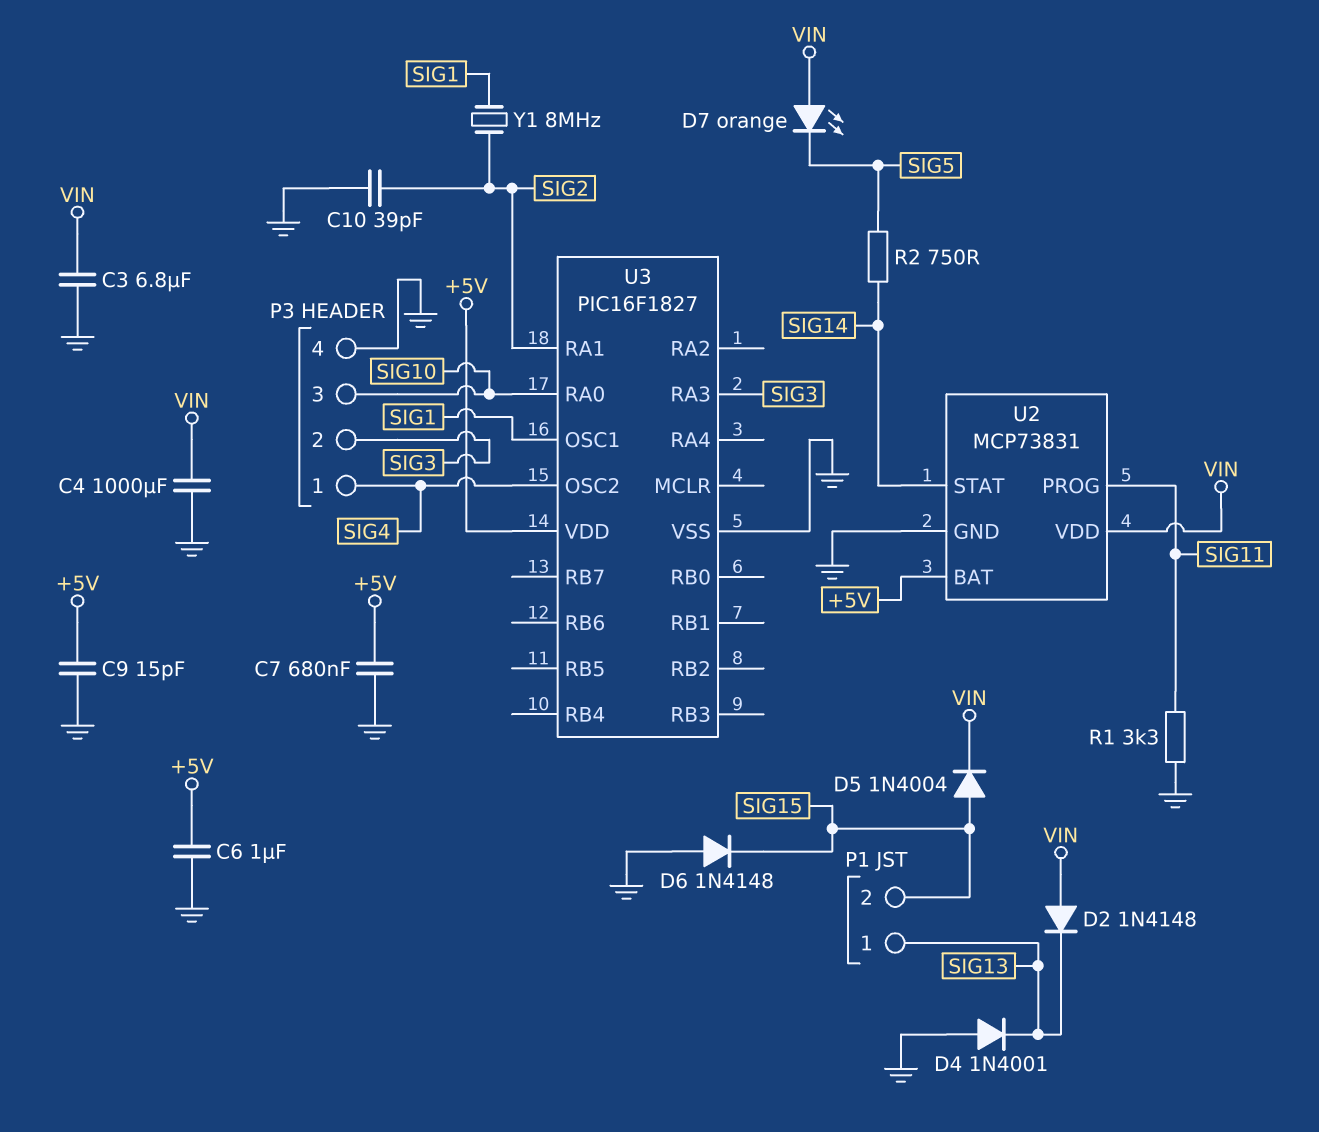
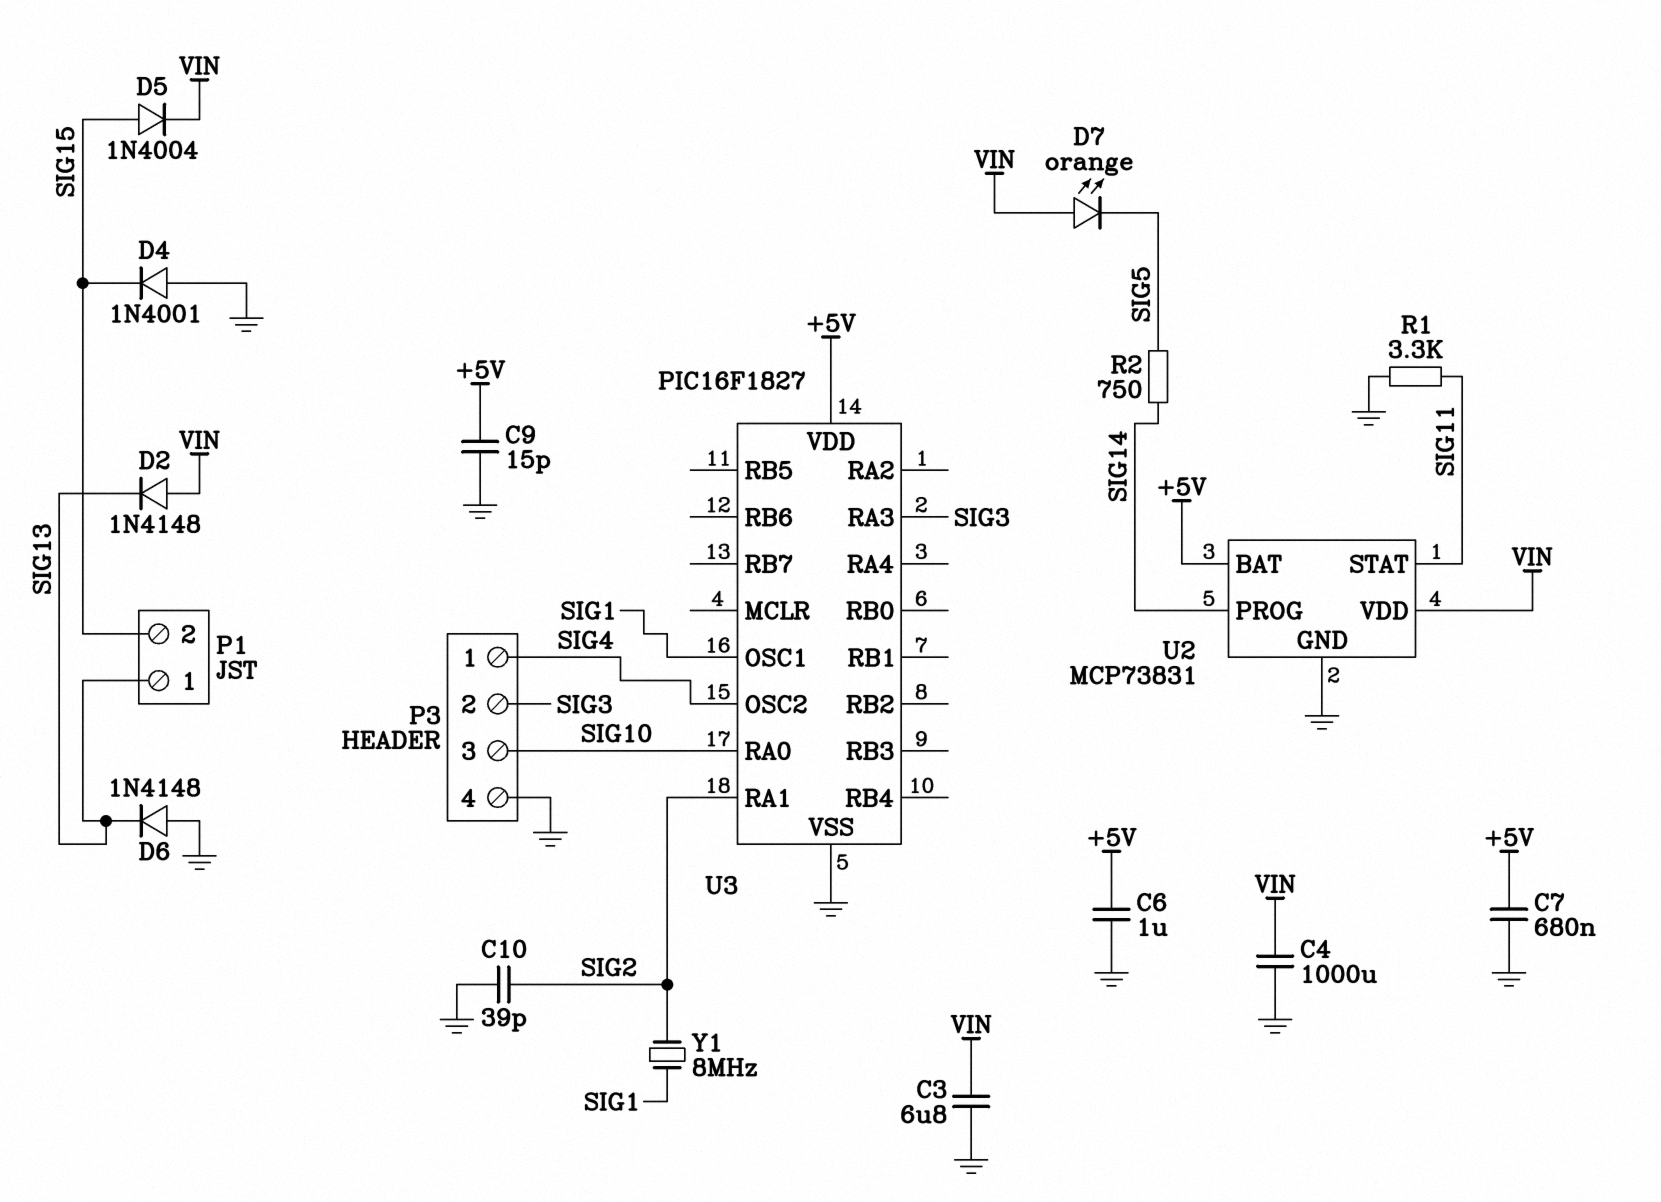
D4: diode 1N4001 (A GND, K SIG13) -> diode 1N4001 (A GND, K SIG15)
D6: diode 1N4148 (A GND, K SIG15) -> diode 1N4148 (A GND, K SIG13)
U2 pin PROG: SIG11 -> SIG14
U2 pin STAT: SIG14 -> SIG11

